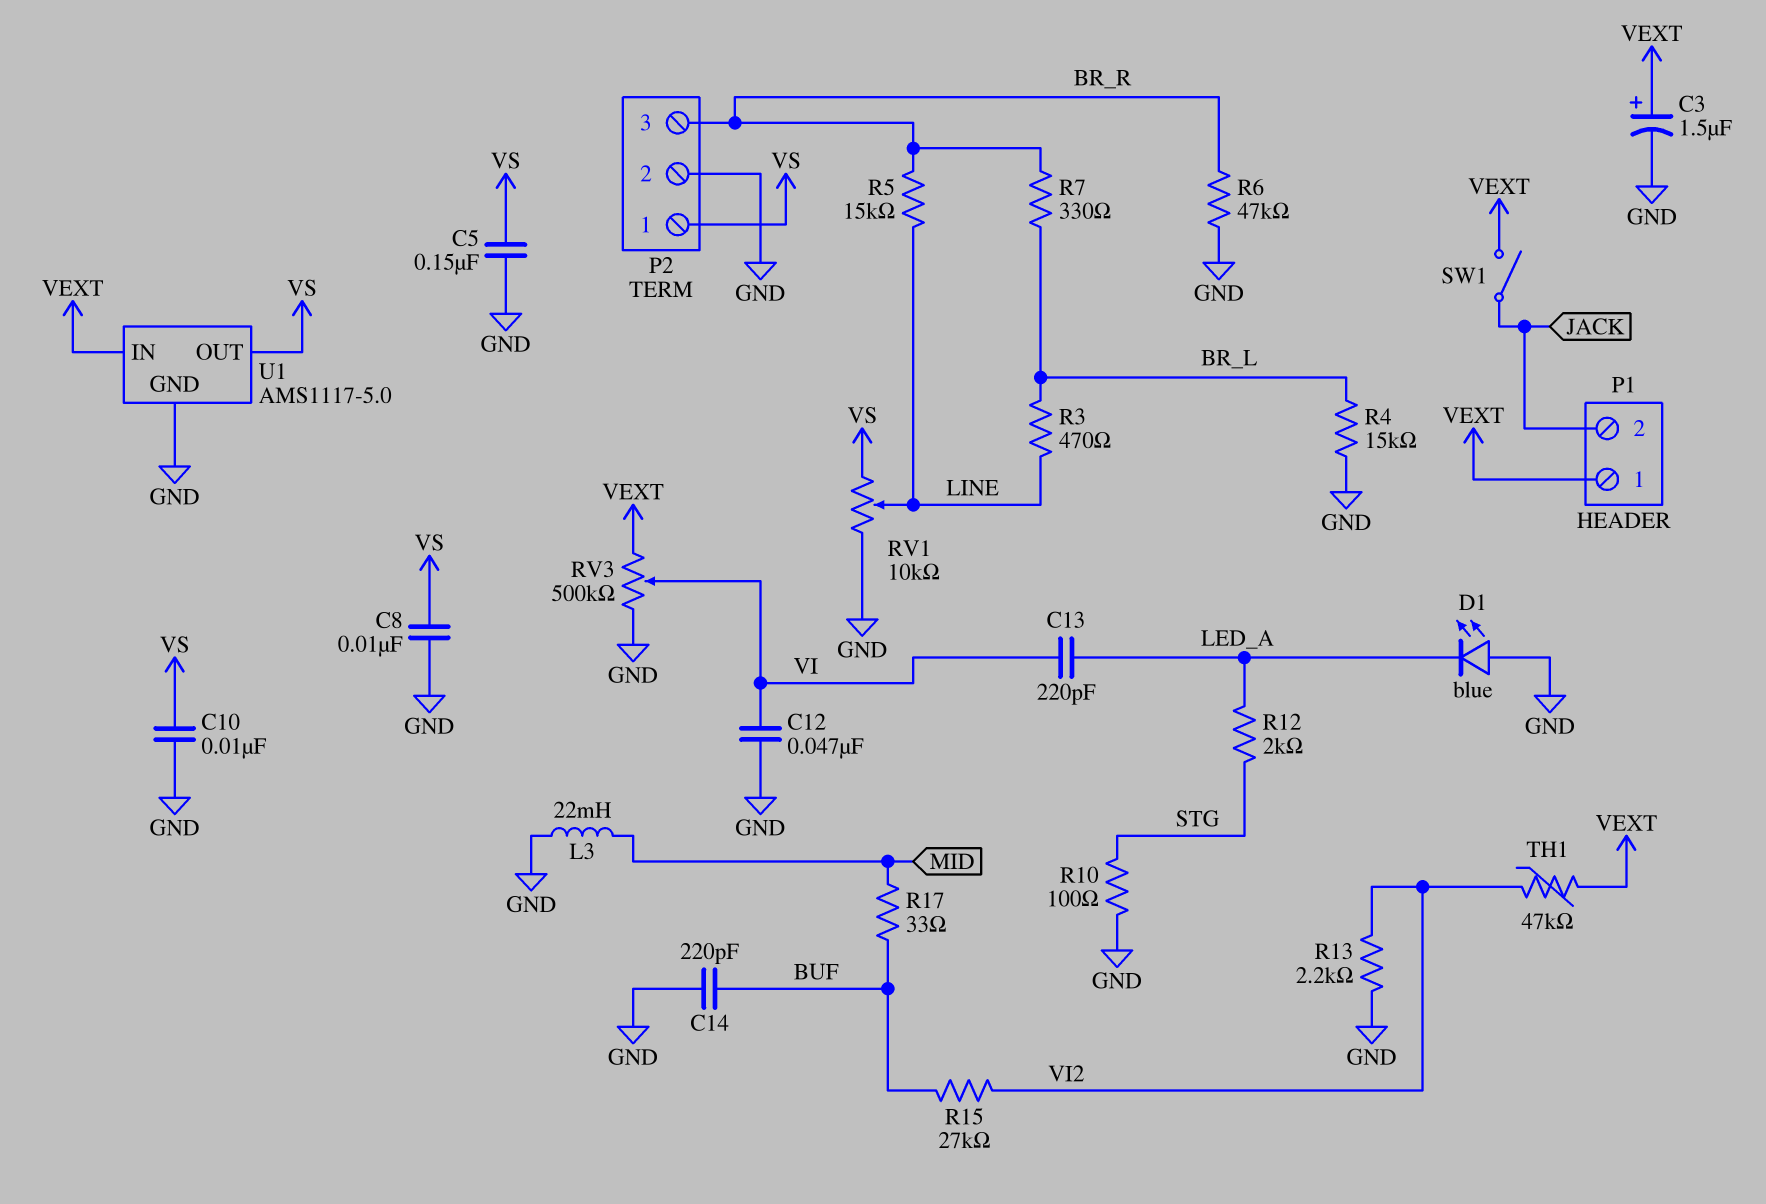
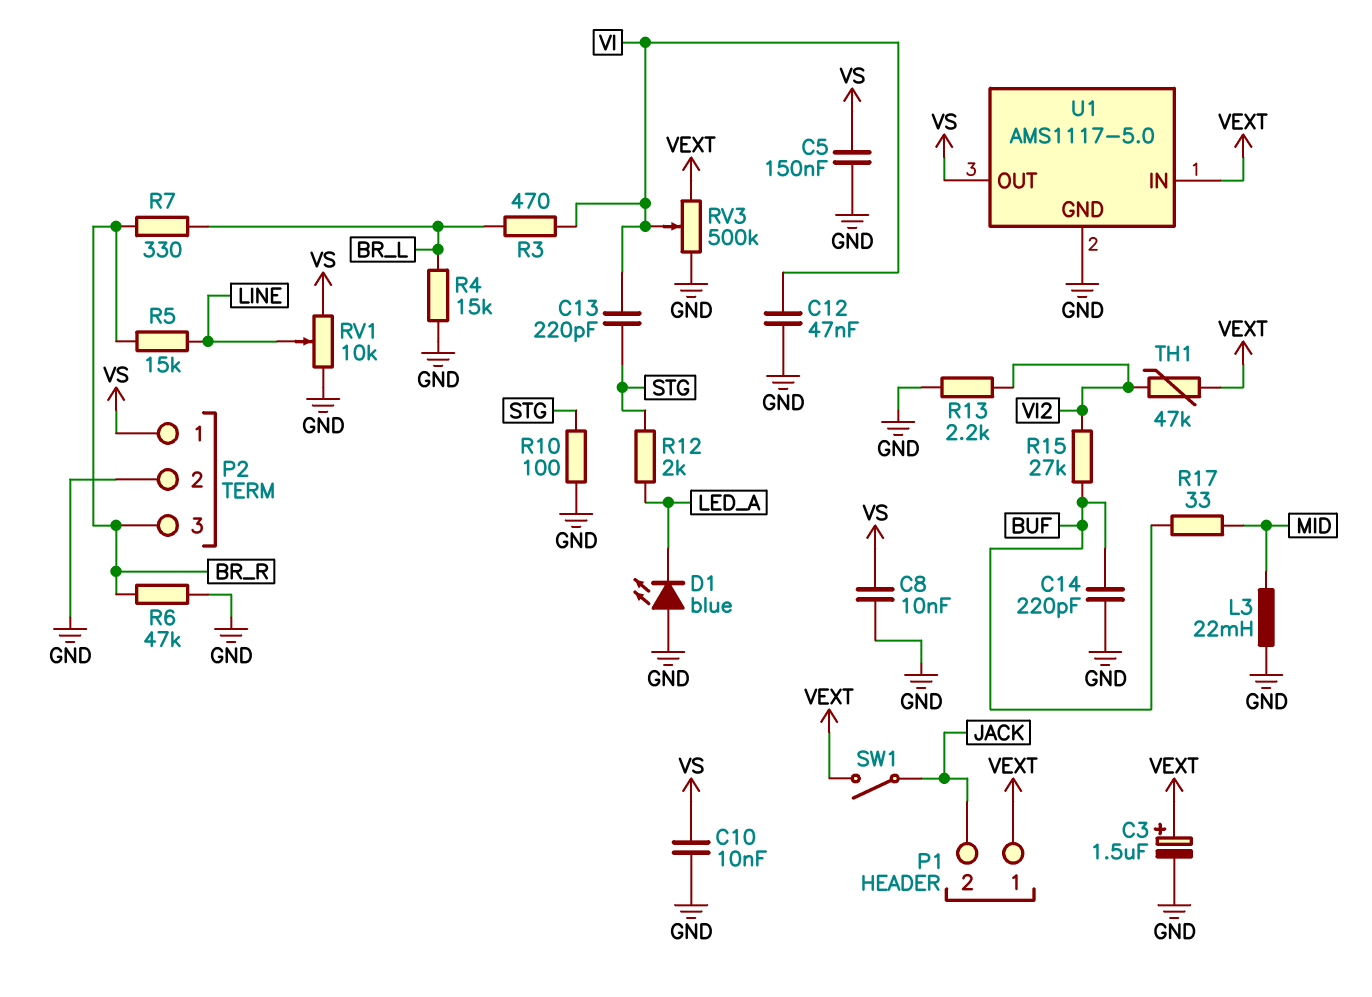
C13: 220pF (LED_A, VI) -> 220pF (STG, VI)
R3: 470 (BR_L, LINE) -> 470 (BR_L, VI)

